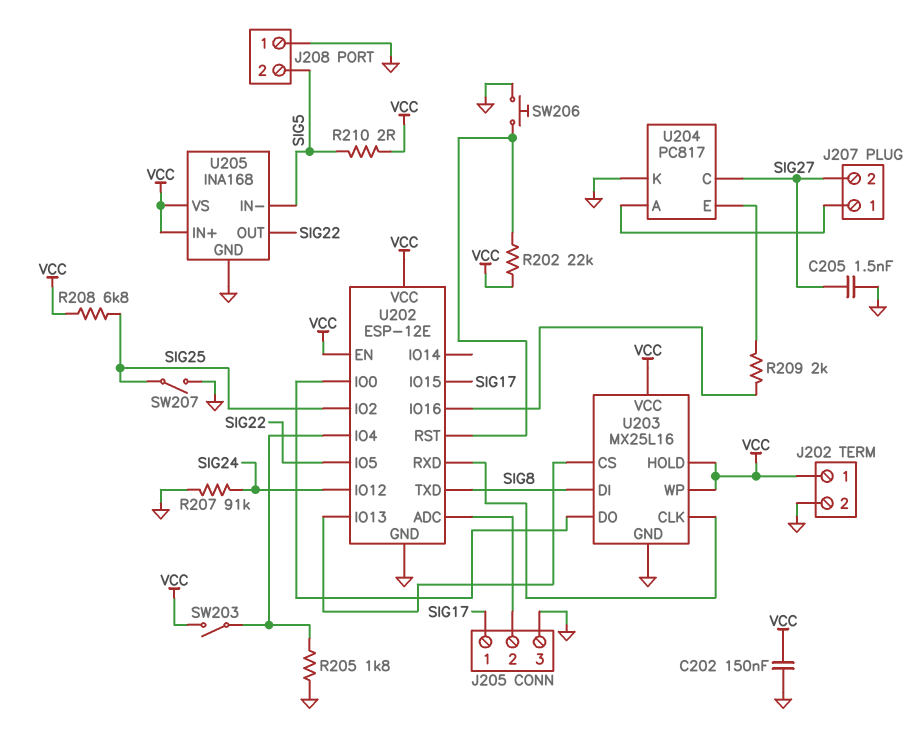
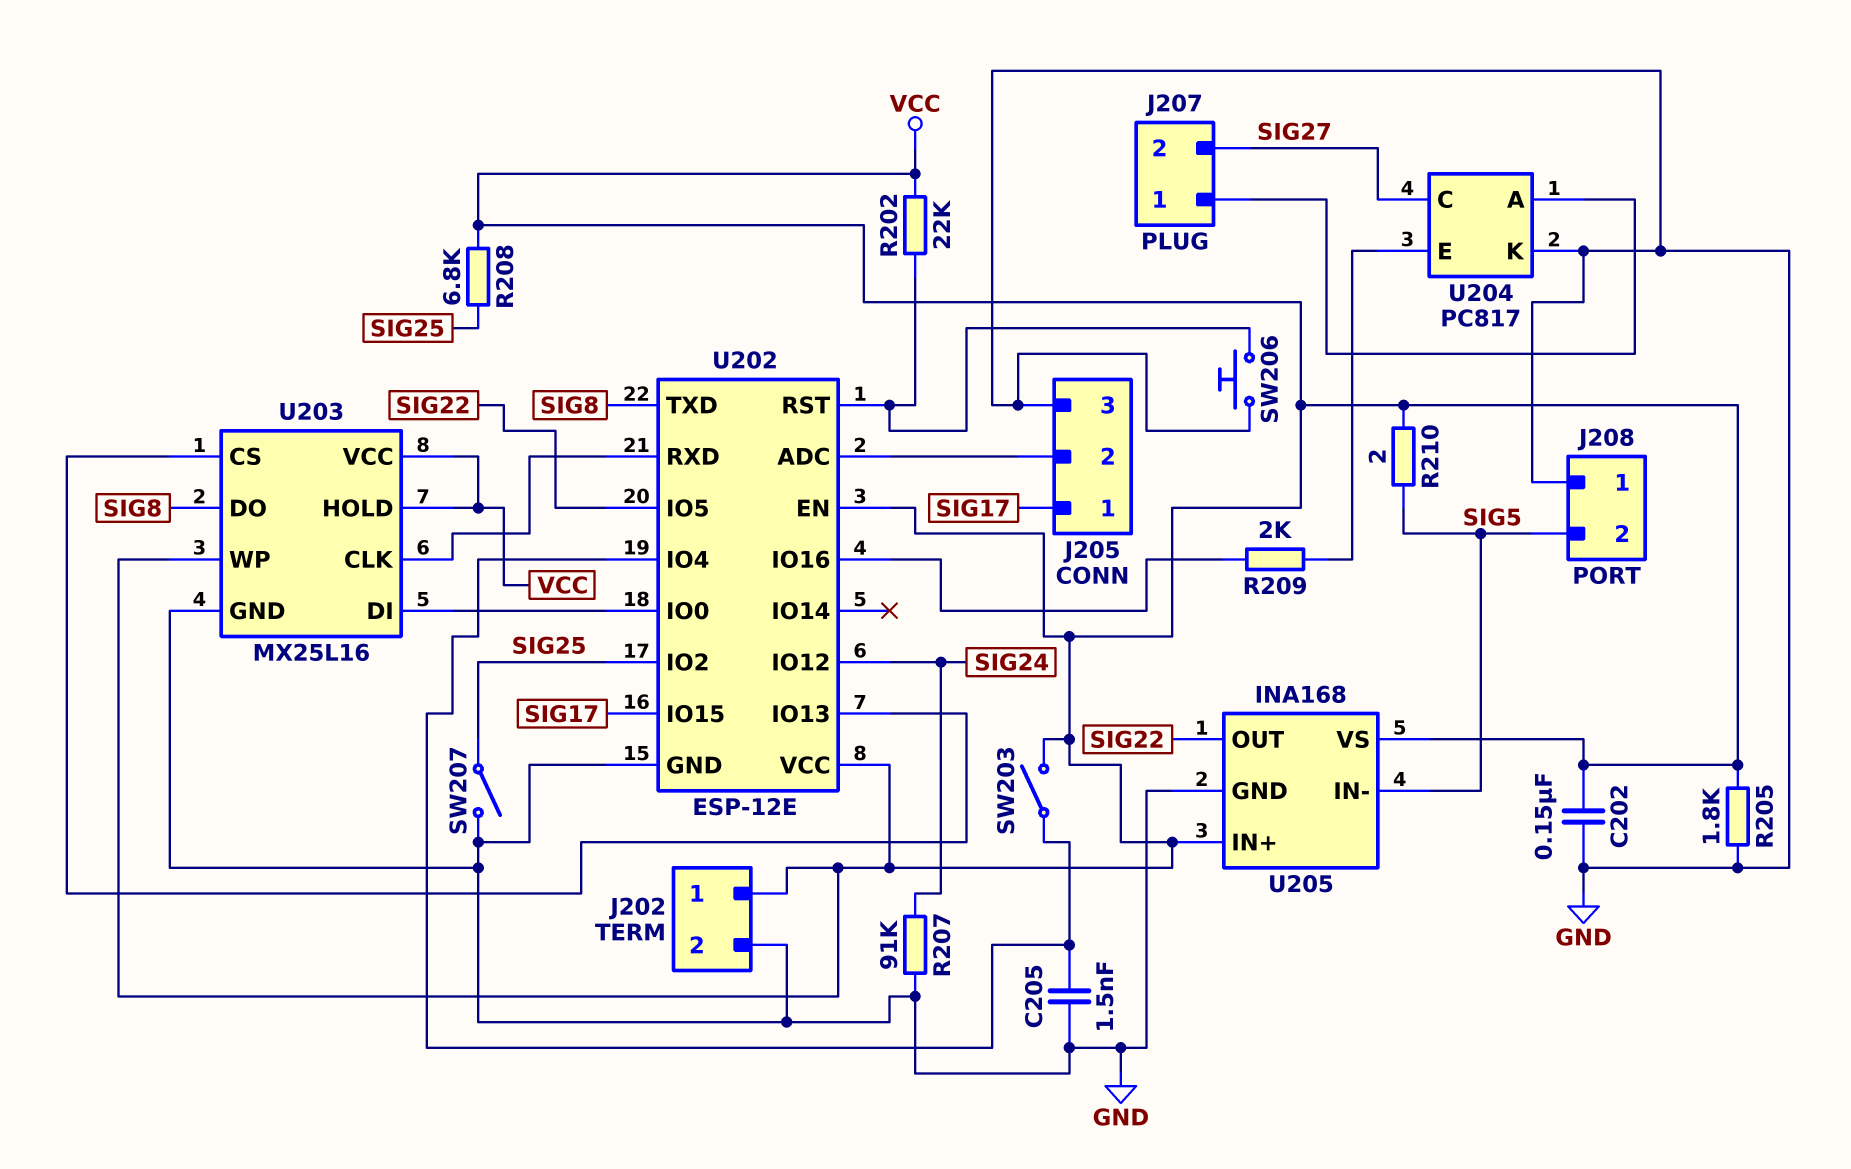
C205: 1.5nF (GND, SIG27) -> 1.5nF (GND, U202/IO4)
R205: 1.8k (GND, U202/IO4) -> 1.8k (GND, VCC)
U203 pin DI: SIG8 -> U202/IO0
U203 pin DO: U202/IO0 -> SIG8

